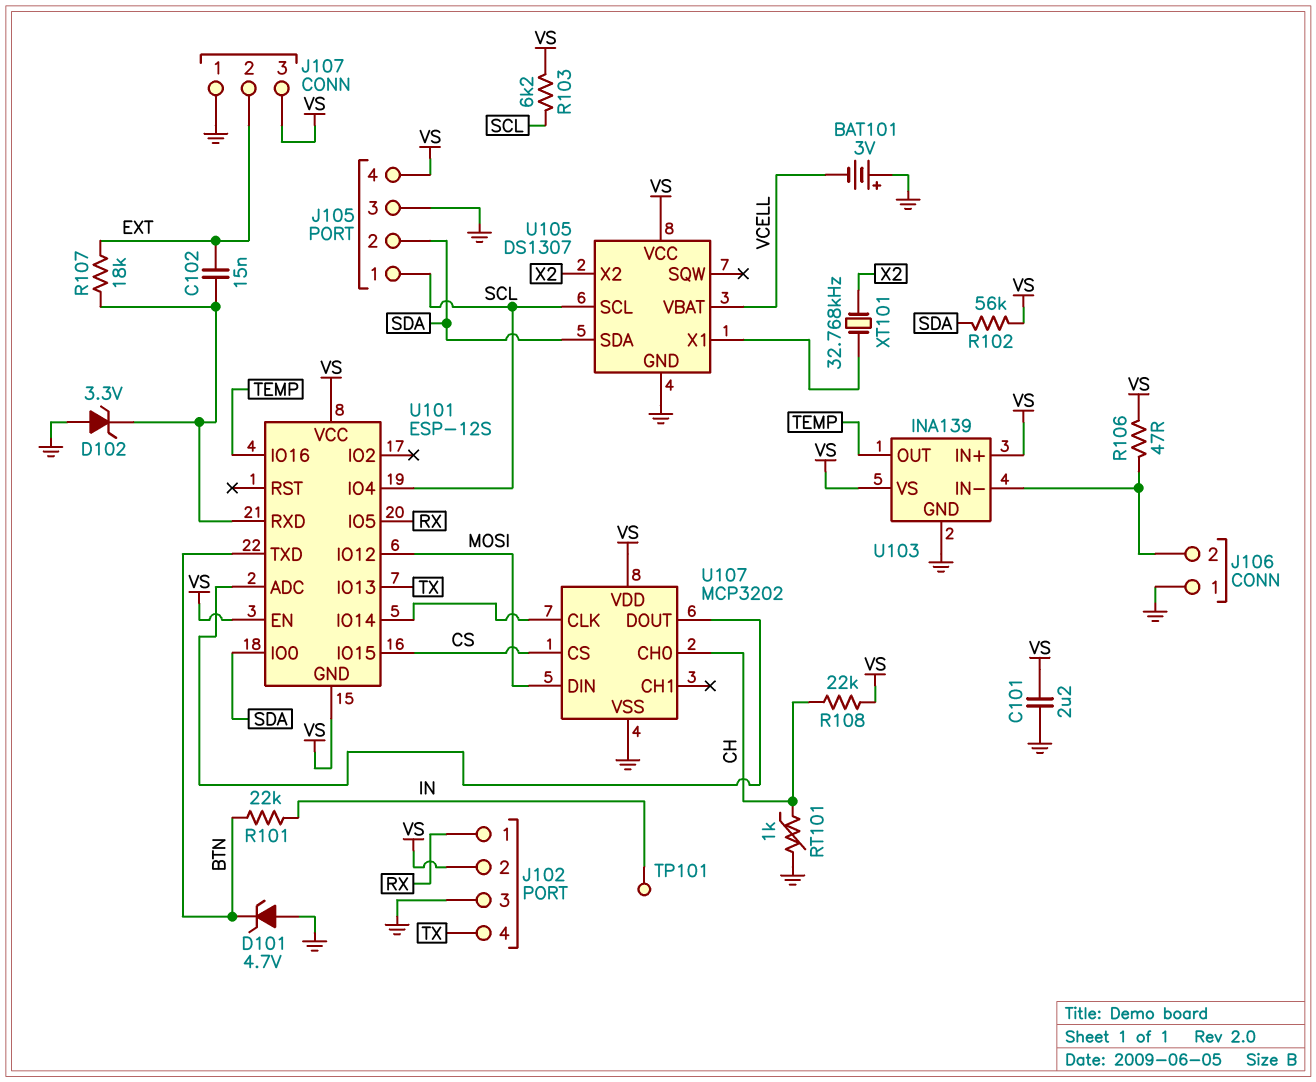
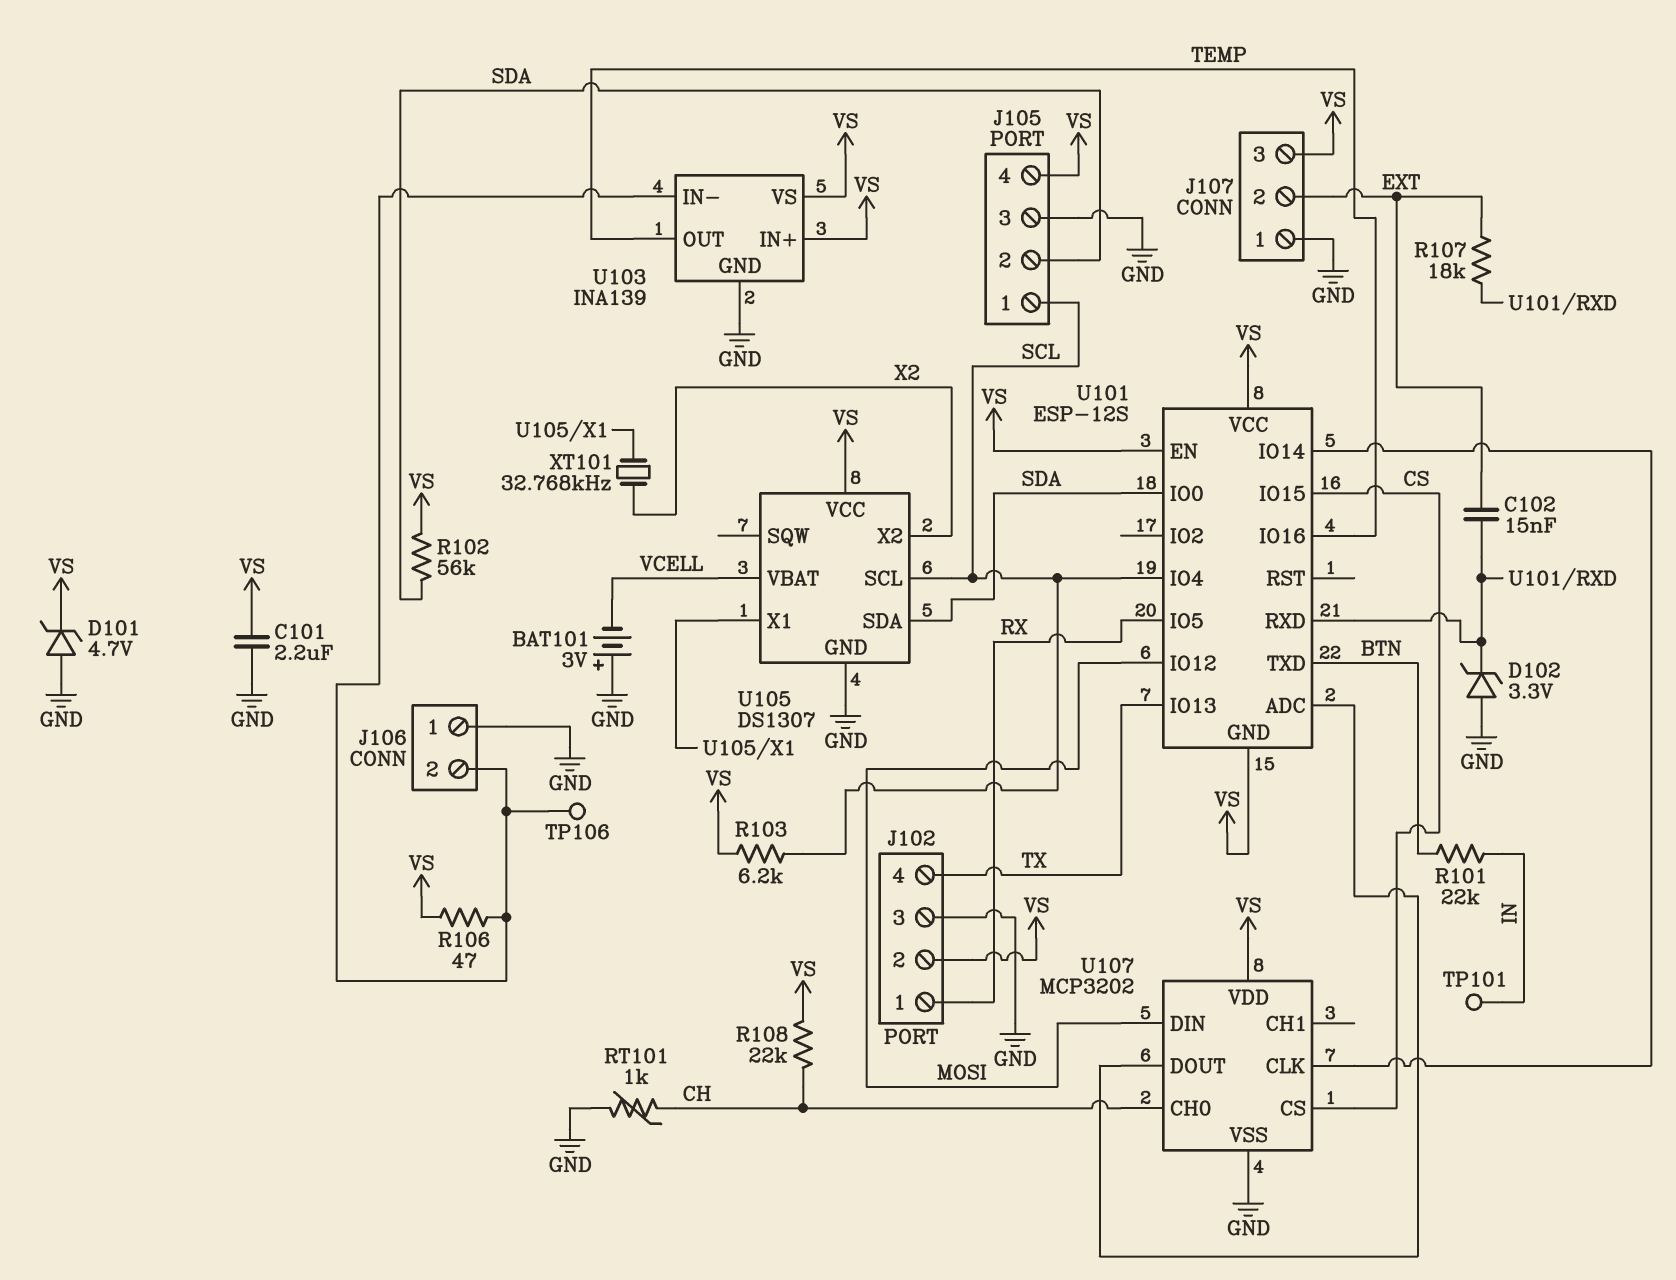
D101: zener 4.7V (A GND, K BTN) -> zener 4.7V (A GND, K VS)
TP106: none -> test point (J106/2)

